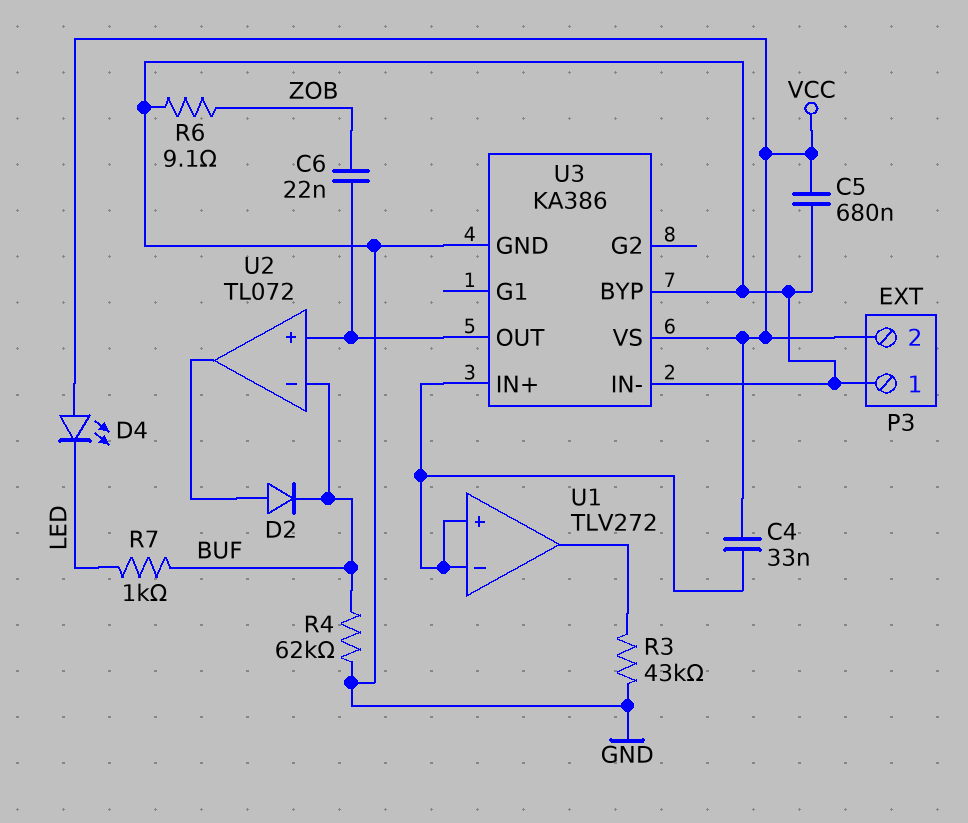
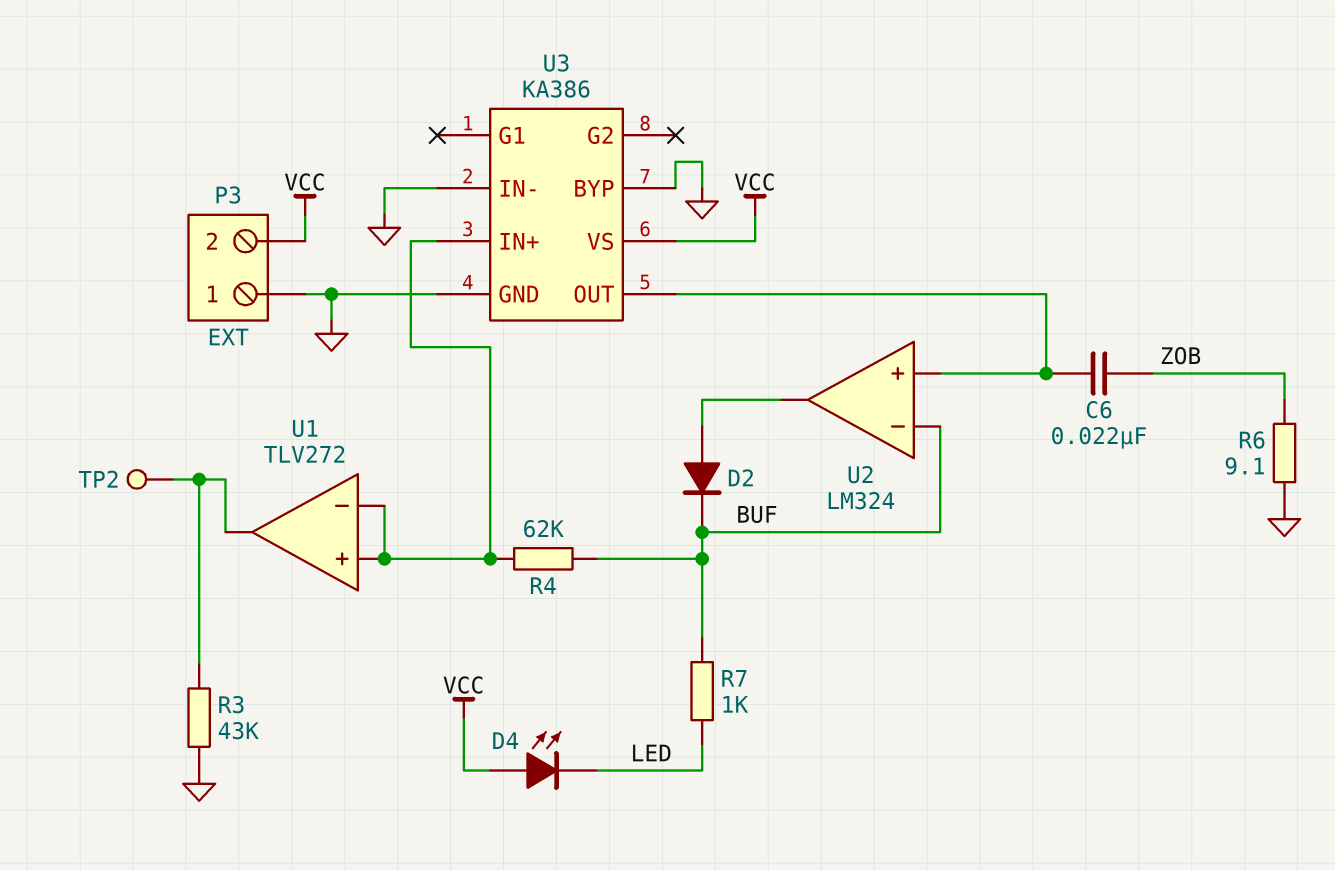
C4: 33nF (U1/in+, VCC) -> none
C5: 680nF (GND, VCC) -> none
R4: 62k (BUF, GND) -> 62k (BUF, U1/in+)
TP2: none -> test point (U1/out)
U2: TL072 -> LM324

